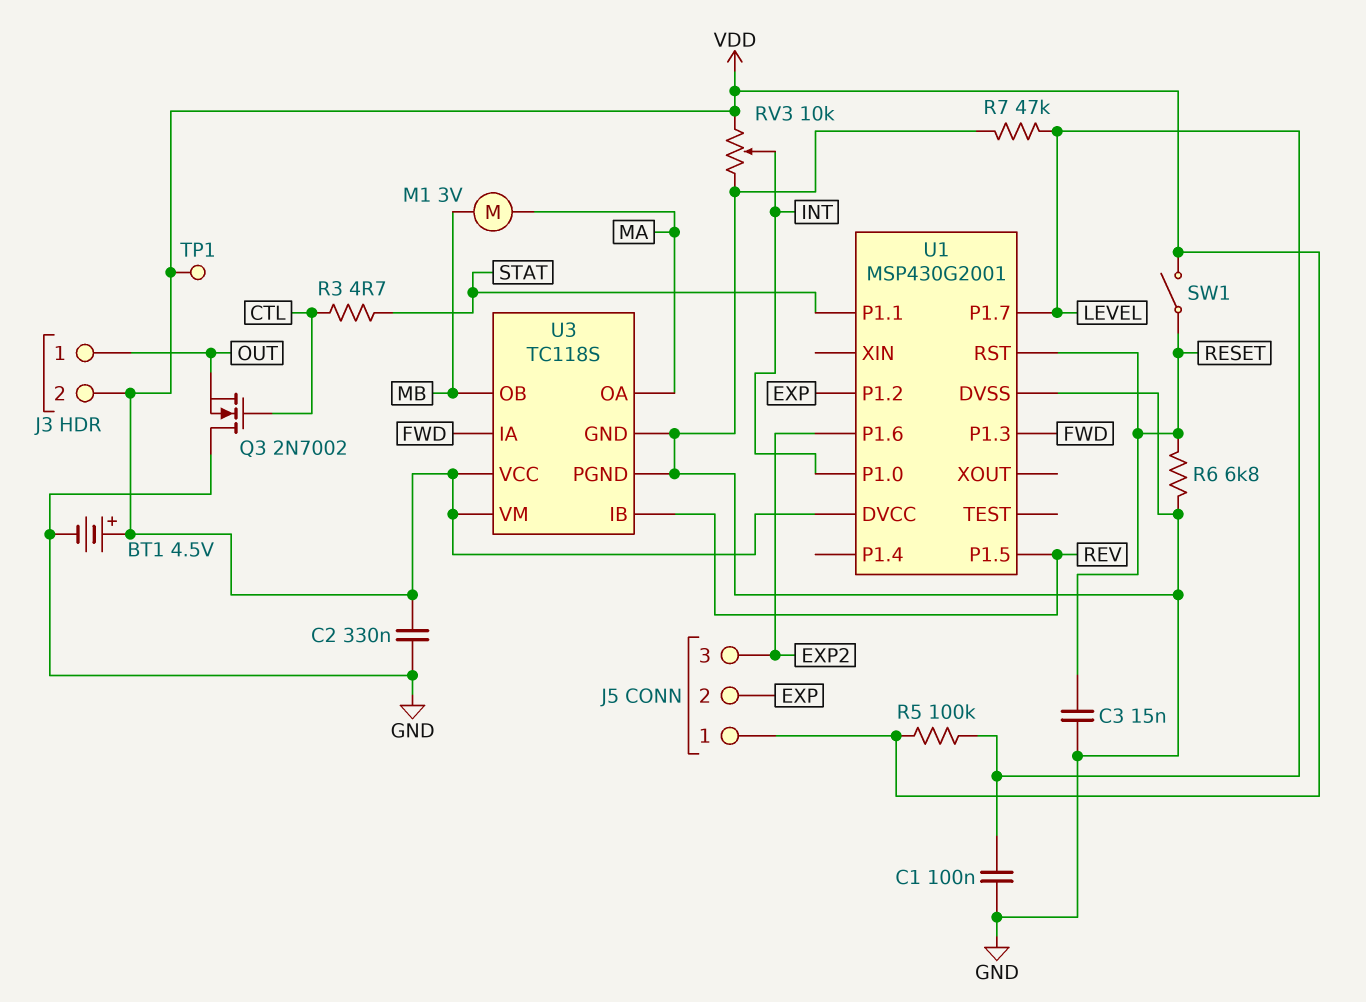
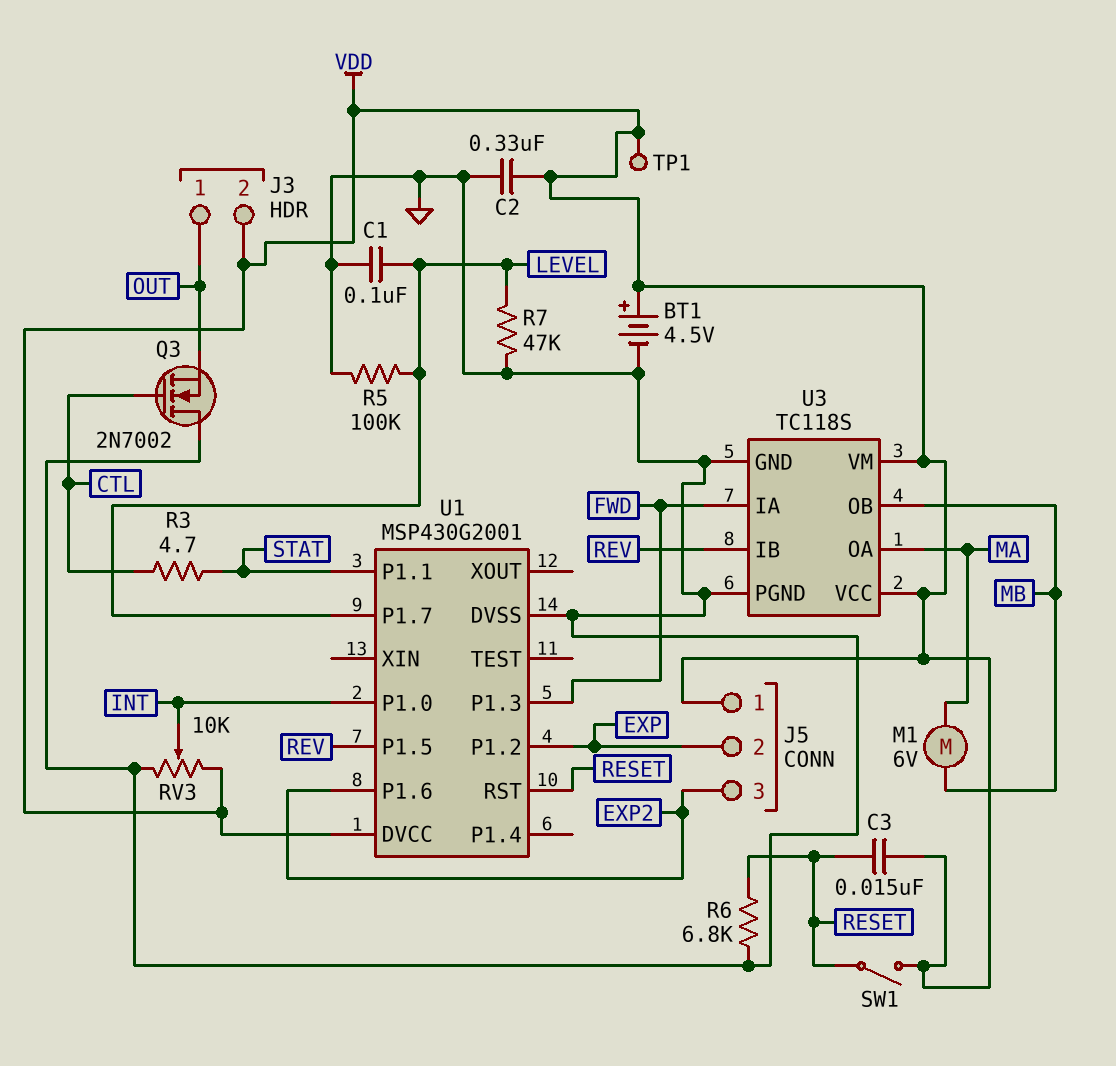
C3: 15nF (GND, RESET) -> 15nF (RESET, VDD)
M1: motor 3V (MA, MB) -> motor 6V (MA, MB)
R5: 100k (LEVEL, VDD) -> 100k (GND, LEVEL)

